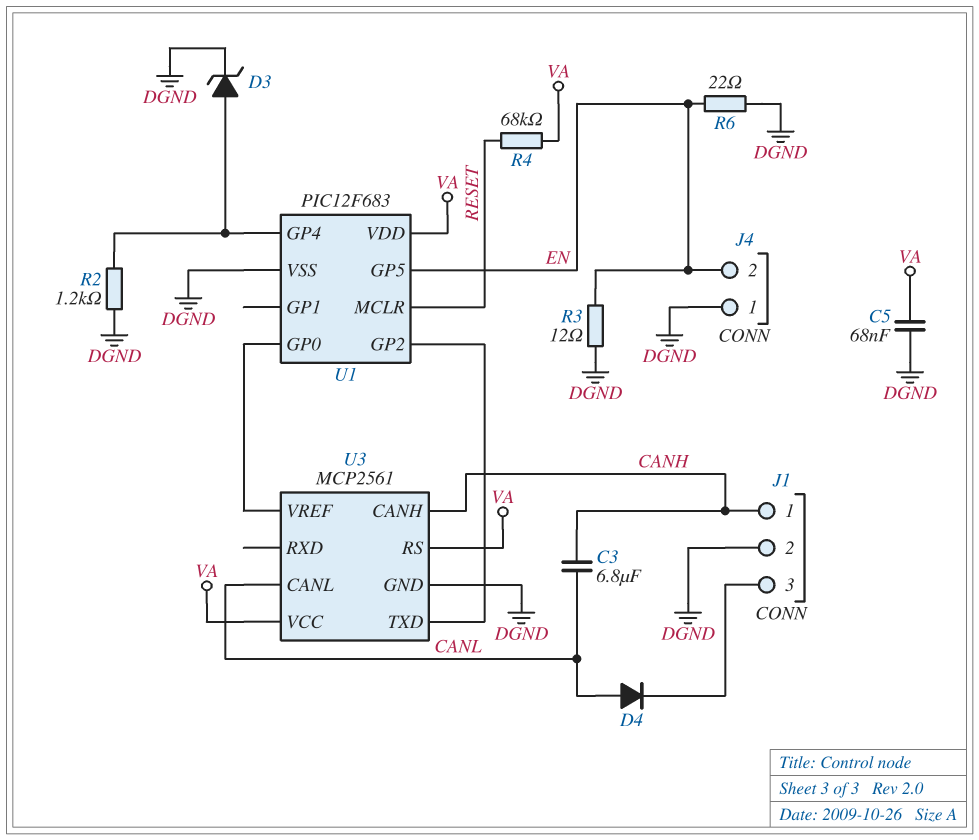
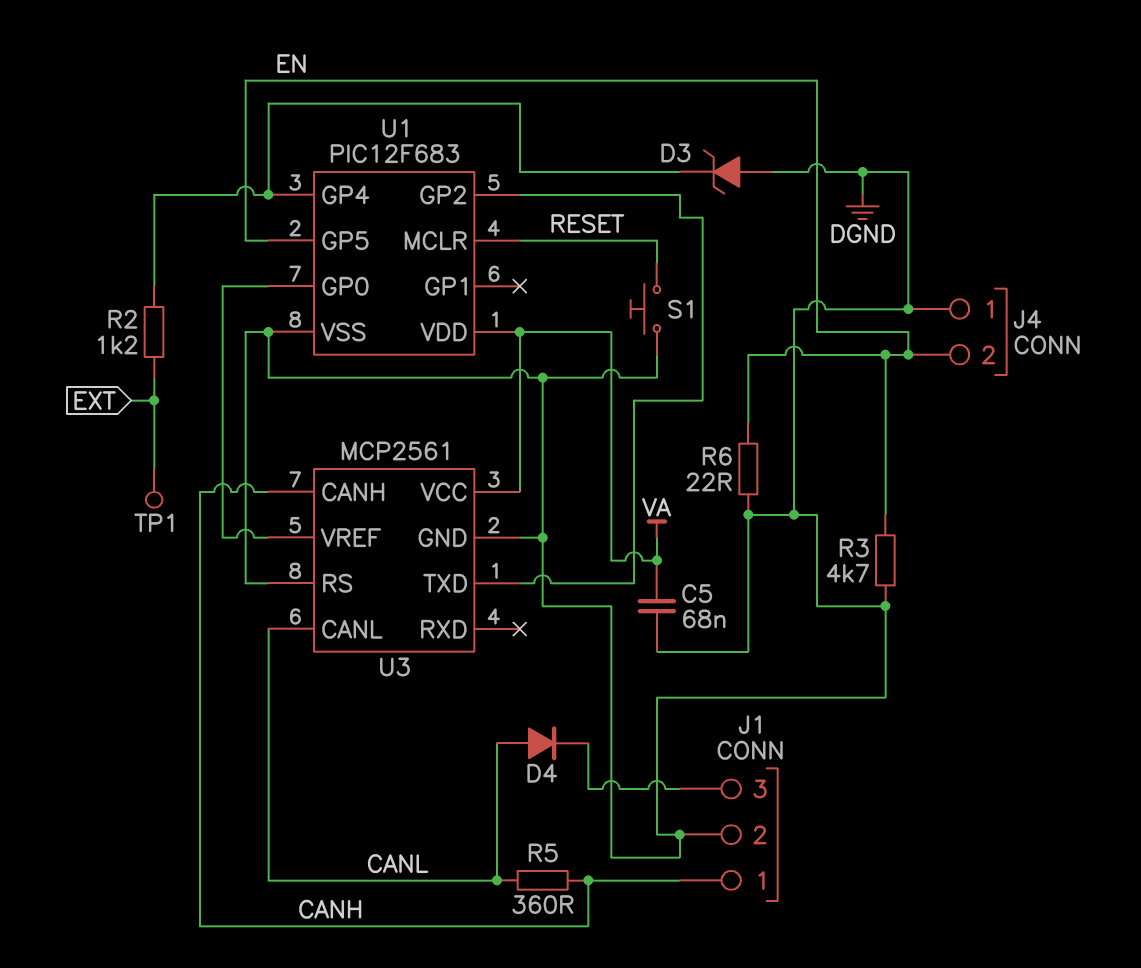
C3: 6.8uF (CANH, CANL) -> none
D3: zener (A U1/GP4, K DGND) -> zener (A DGND, K U1/GP4)
R2: 1.2k (DGND, U1/GP4) -> 1.2k (EXT, U1/GP4)
R3: 12 (DGND, EN) -> 4.7k (DGND, EN)
R4: 68k (RESET, VA) -> none
R5: none -> 360 (CANH, CANL)
S1: none -> button (DGND, RESET)
TP1: none -> test point (EXT)
U3 pin RS: VA -> DGND

